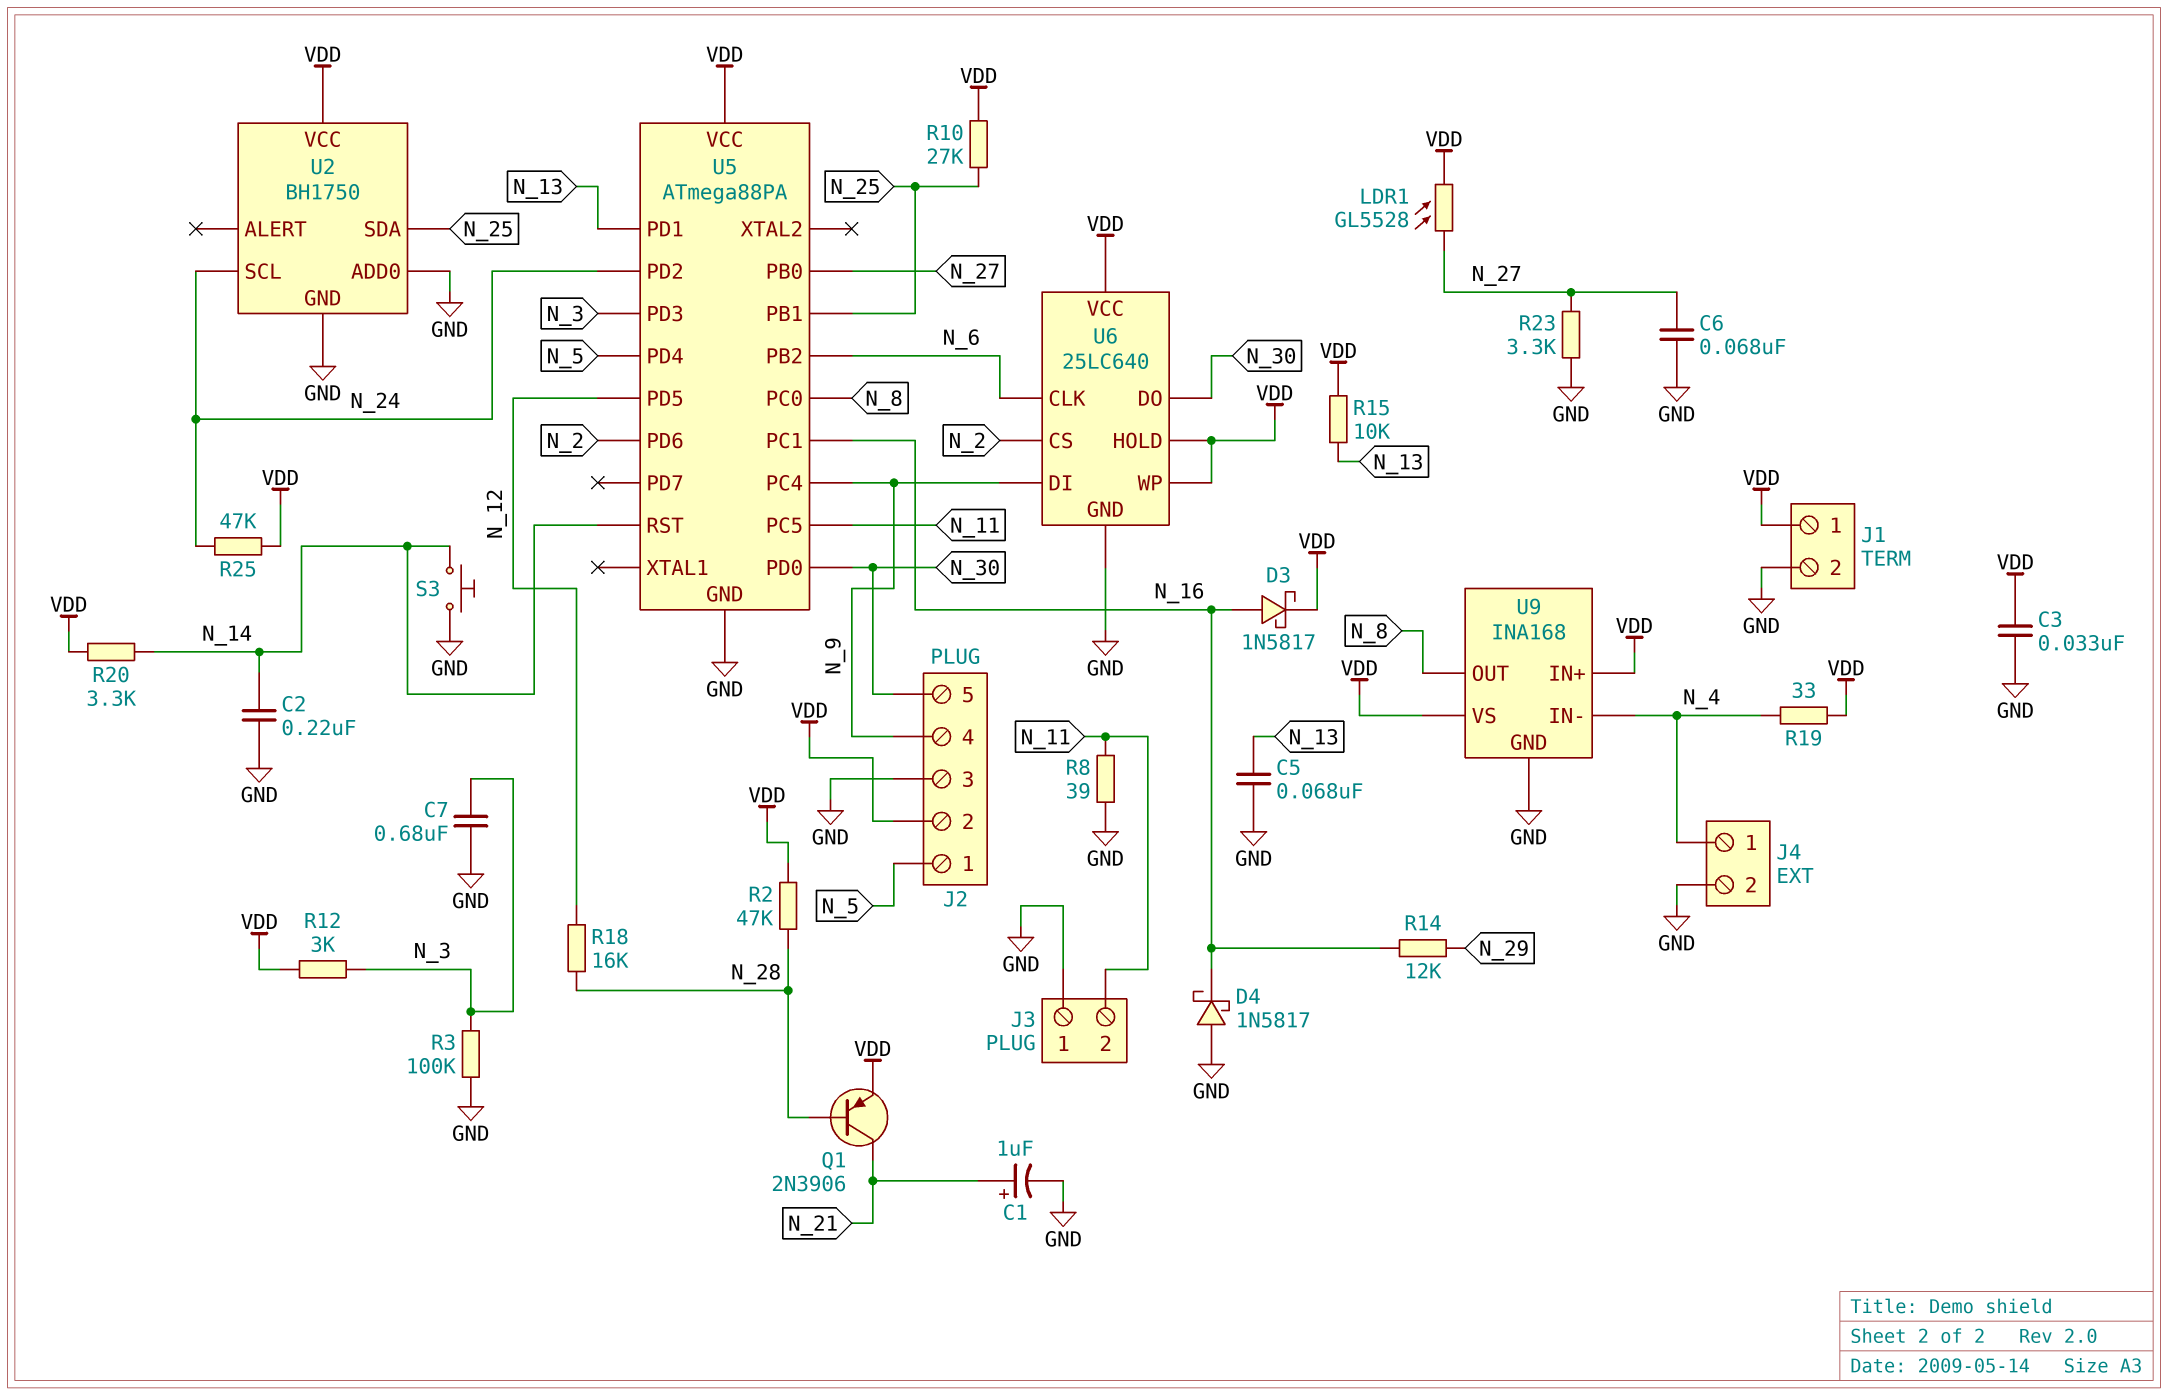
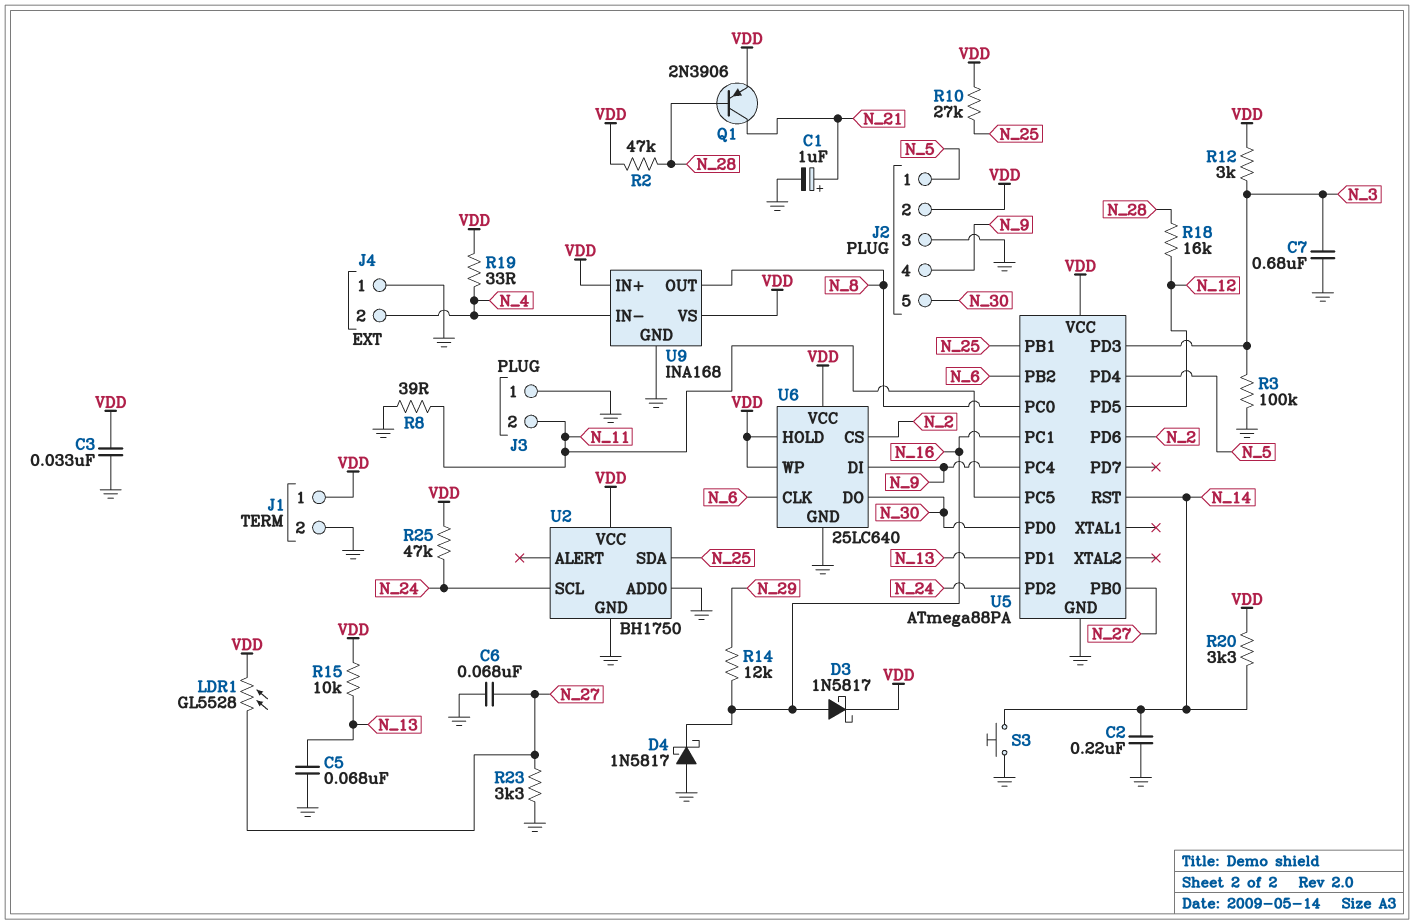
J4 pin 1: N_4 -> GND
J4 pin 2: GND -> N_4

